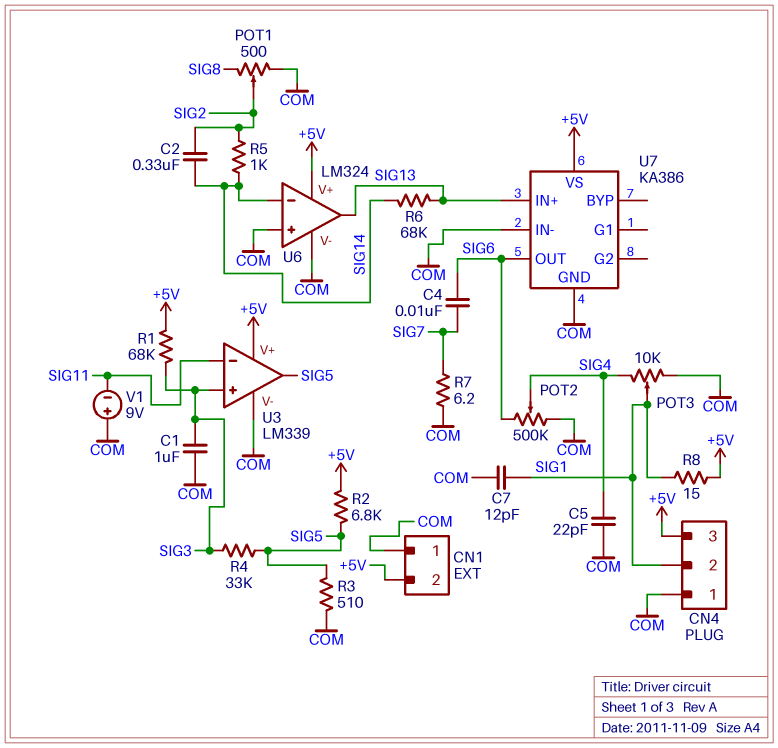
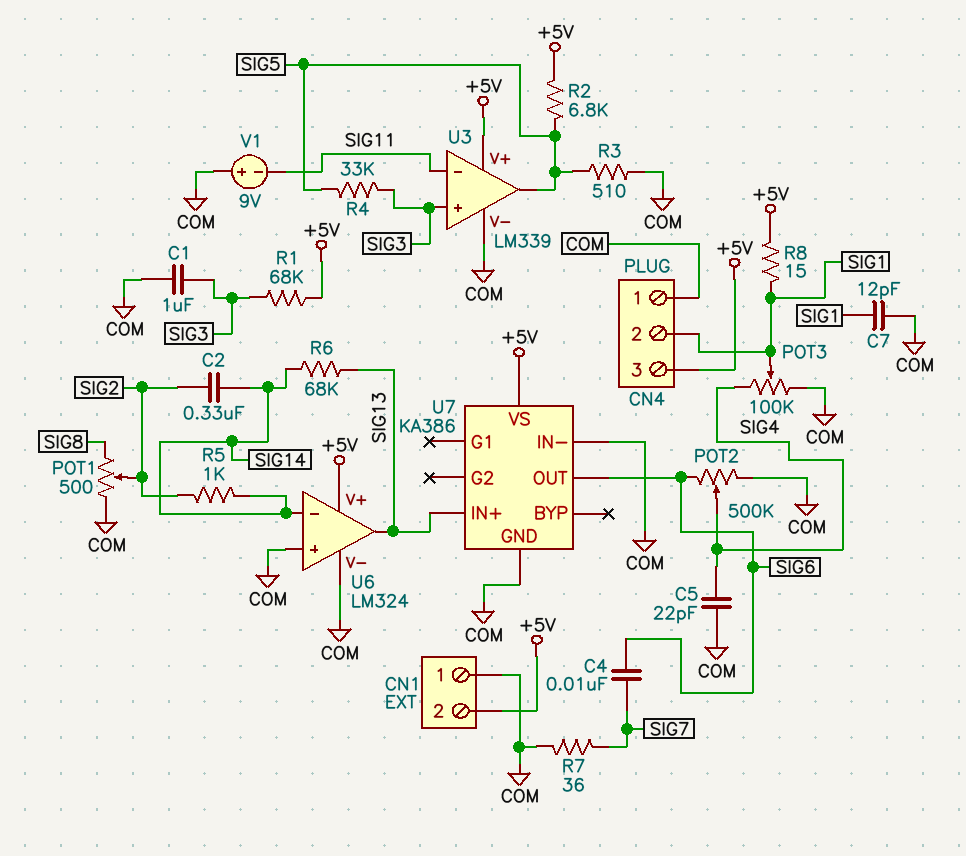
POT3: 10k (COM, SIG4, wiper SIG1) -> 100k (COM, SIG4, wiper SIG1)
R7: 6.2 (COM, SIG7) -> 36 (COM, SIG7)

